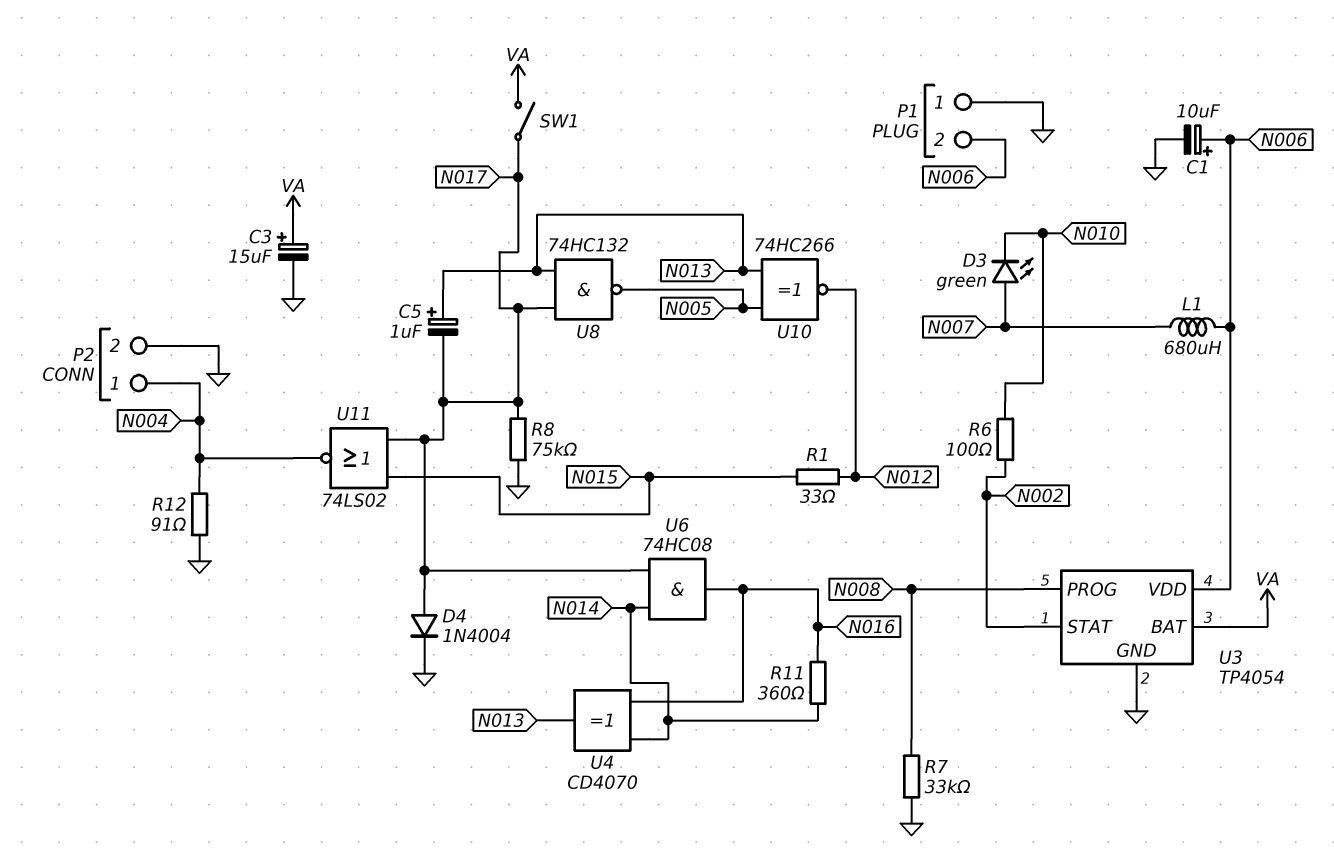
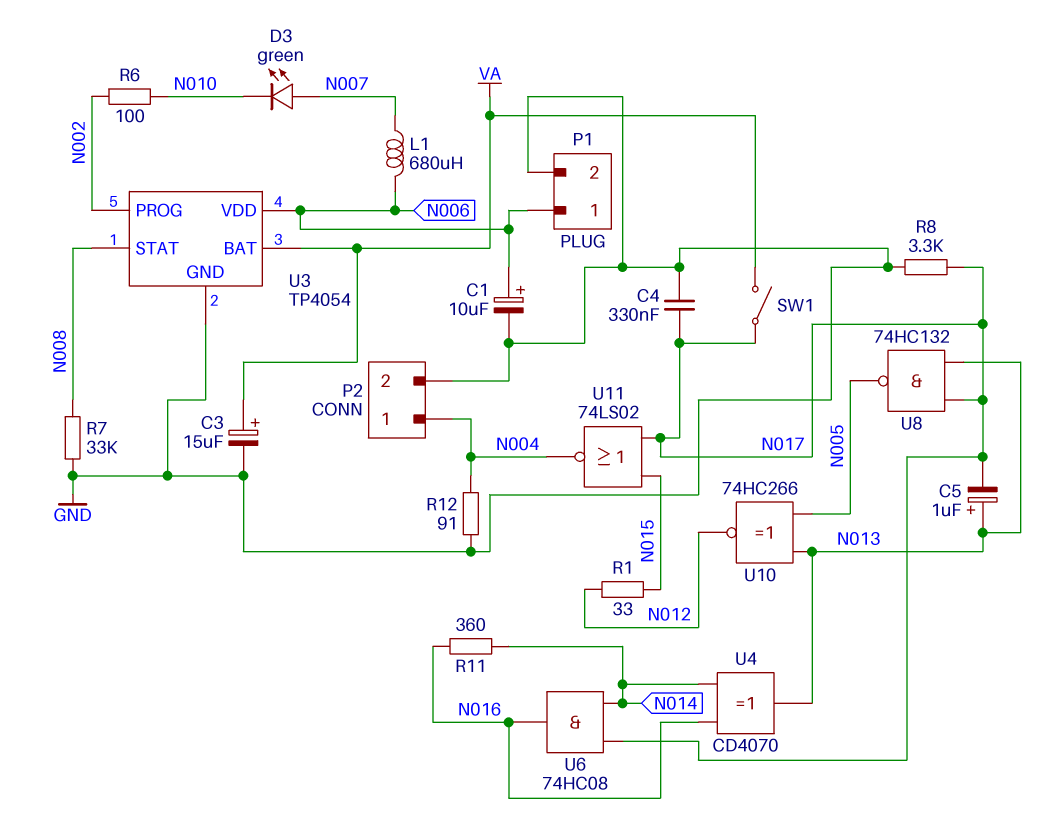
C4: none -> 330nF (GND, N017)
D4: diode 1N4004 (A N017, K GND) -> none
P1 pin 1: GND -> N006
P1 pin 2: N006 -> GND
R8: 75k (GND, N017) -> 3.3k (GND, N017)
U3 pin PROG: N008 -> N002
U3 pin STAT: N002 -> N008

